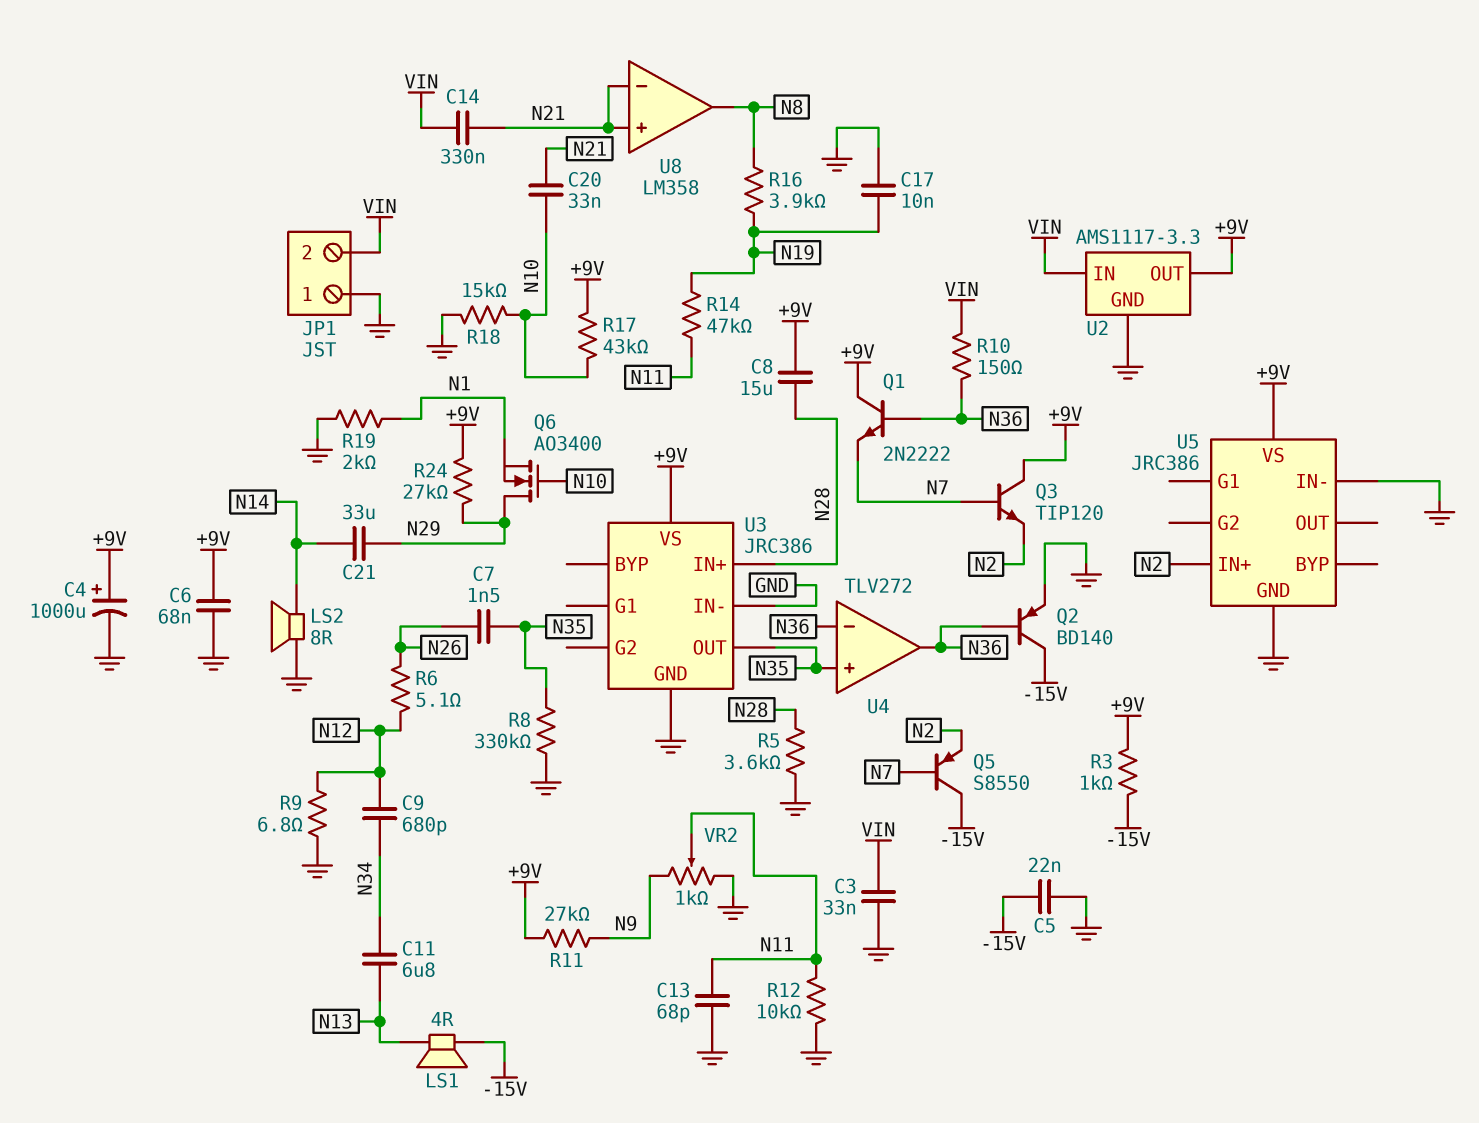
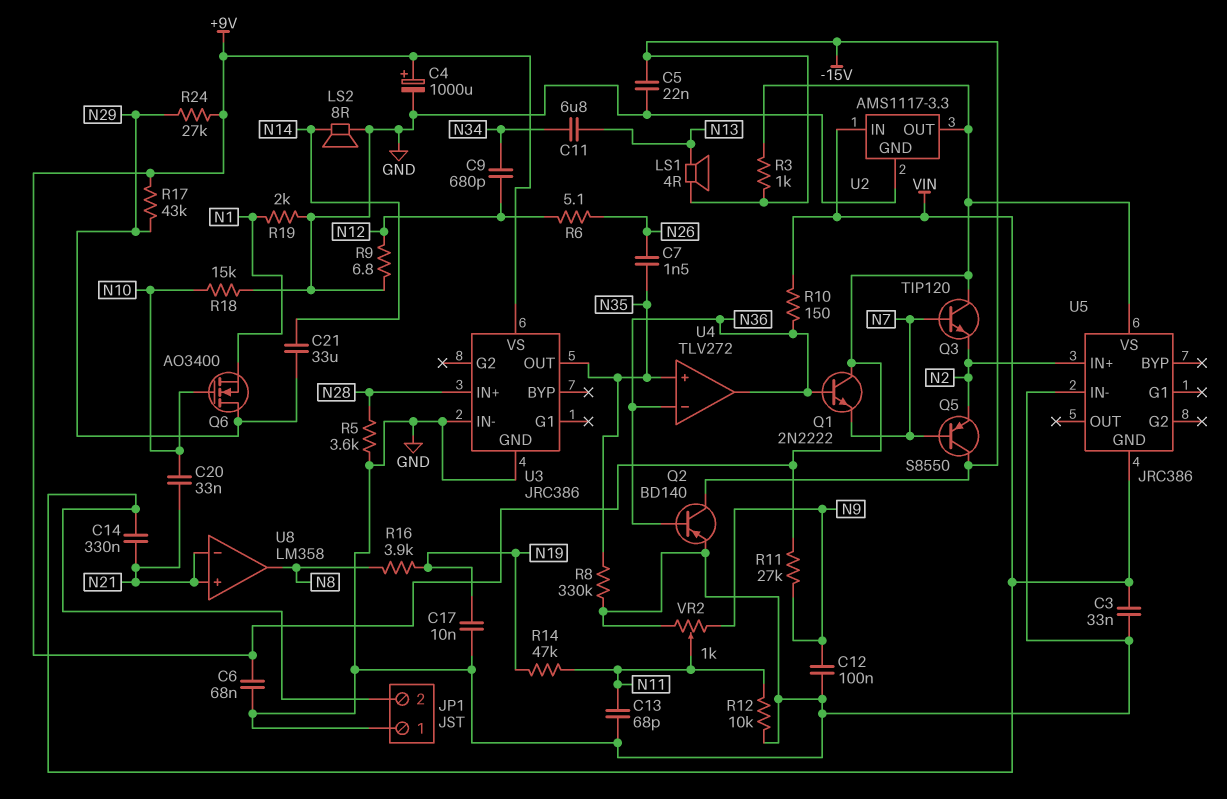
C8: 15uF (+9V, N28) -> none
C12: none -> 100nF (GND, N9)
R17: 43k (+9V, N10) -> 43k (+9V, N29)
U5 pin GND: GND -> VIN

